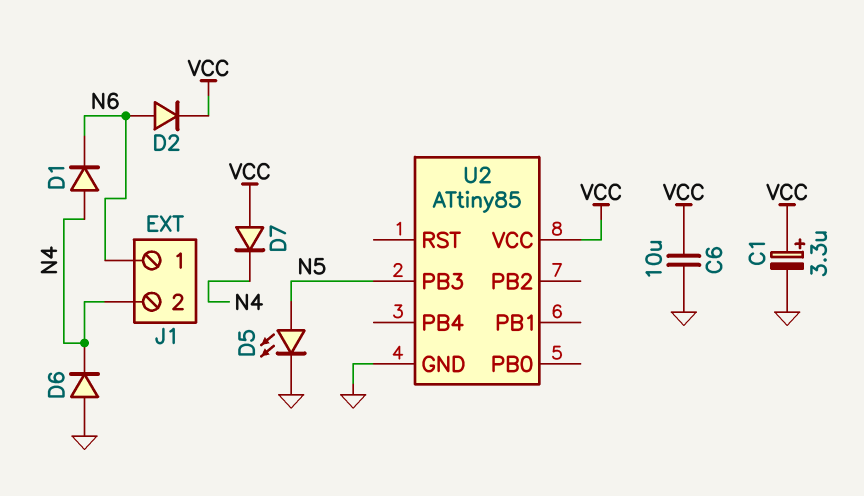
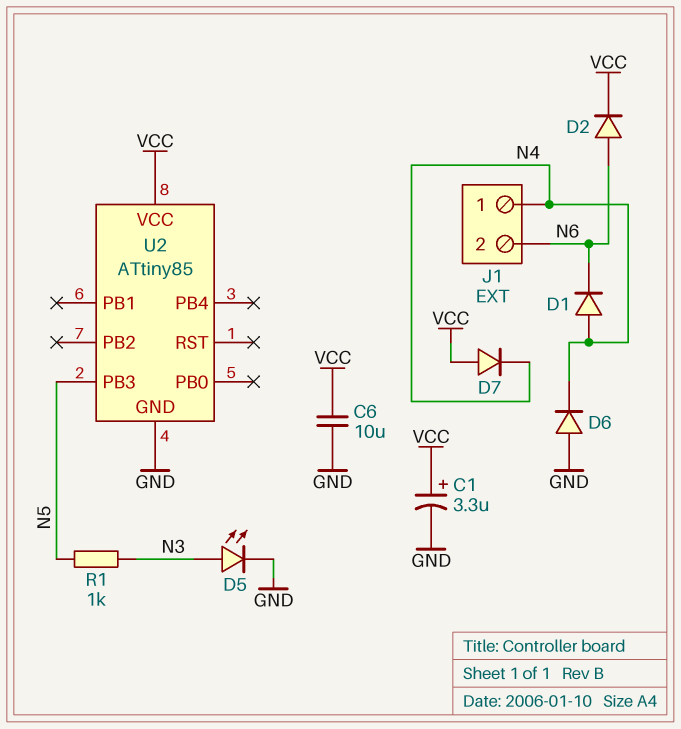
D5: LED (A N5, K GND) -> LED (A N3, K GND)
J1 pin 1: N6 -> N4
J1 pin 2: N4 -> N6
R1: none -> 1k (N3, N5)

